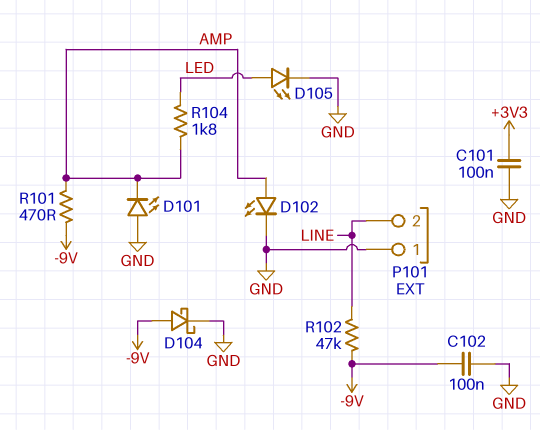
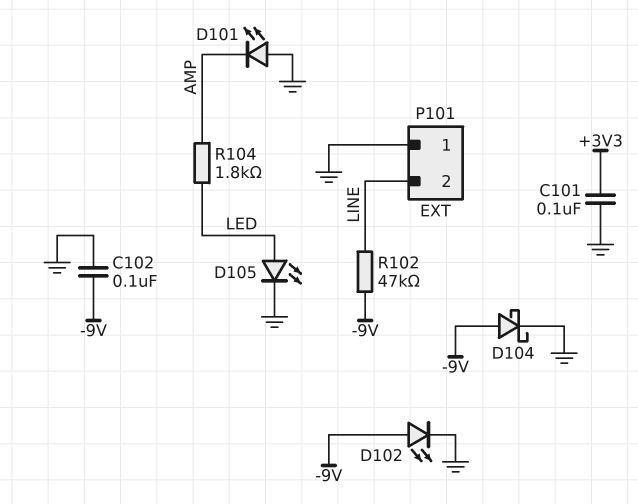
D102: LED (A AMP, K GND) -> LED (A -9V, K GND)
R101: 470 (-9V, AMP) -> none

